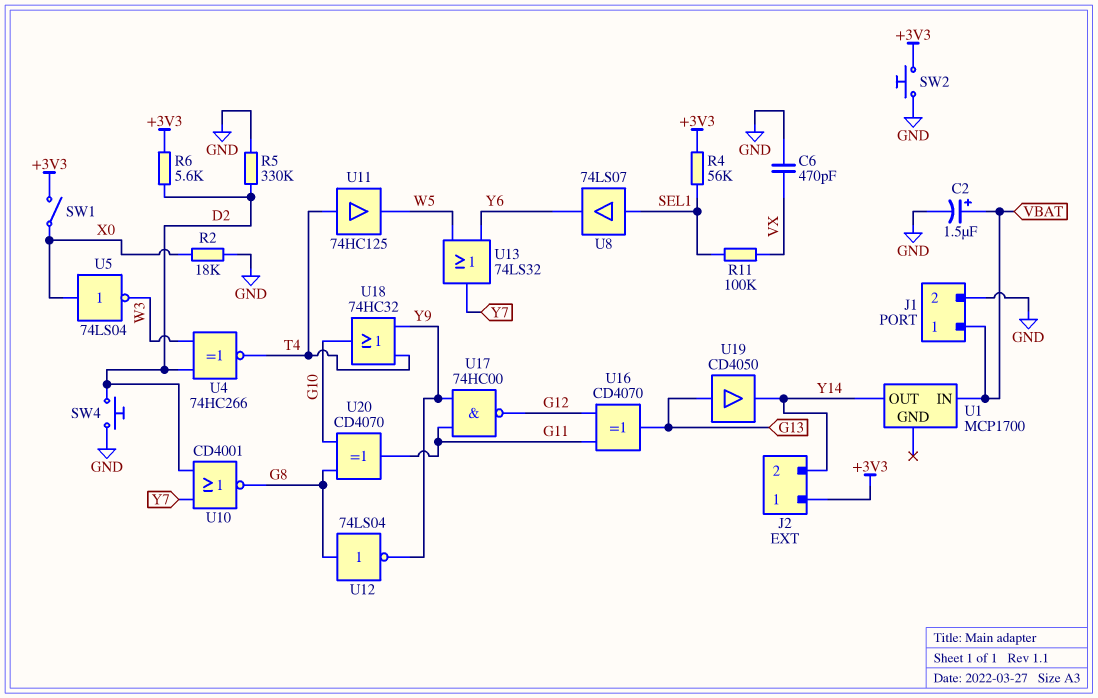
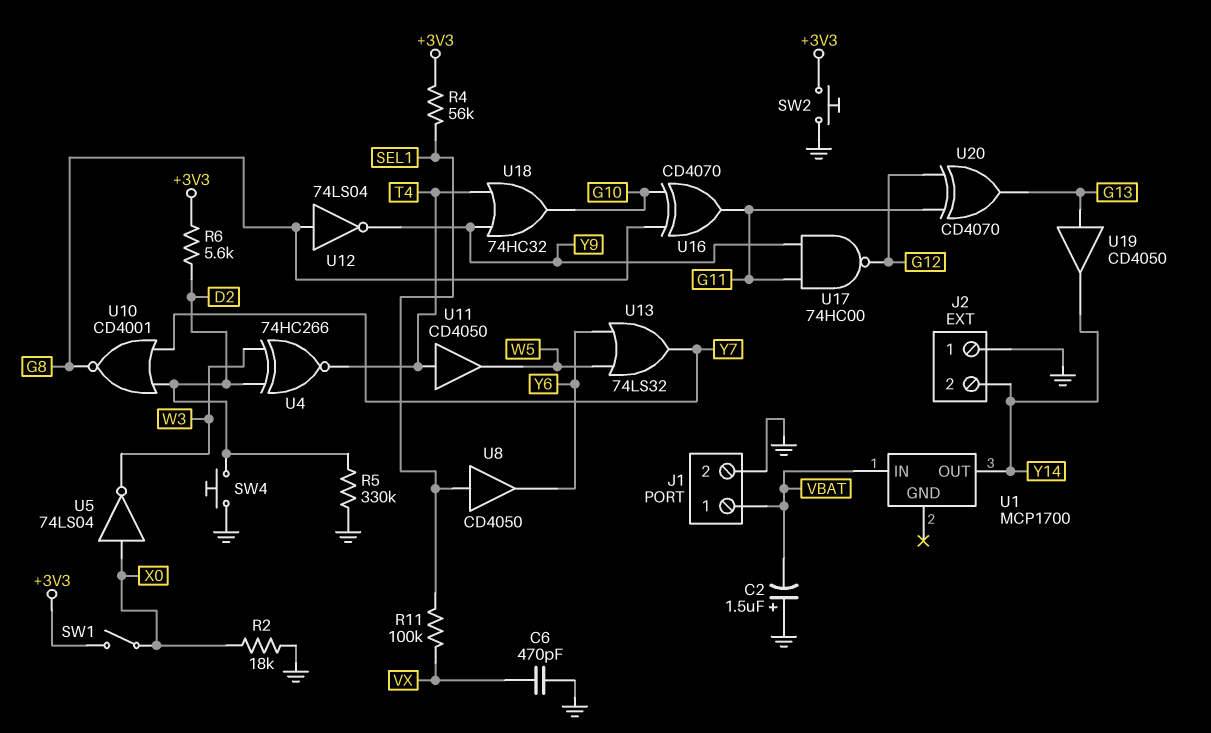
C2: 1.5uF (plus VBAT, minus GND) -> 1.5uF (plus GND, minus VBAT)
J2 pin 1: +3V3 -> GND
U8: buffer 74LS07 (in SEL1, out Y6) -> buffer CD4050 (in SEL1, out Y6)
U11: buffer 74HC125 (in T4, out W5) -> buffer CD4050 (in T4, out W5)
U16: XOR CD4070 (in G11, in G12, out G13) -> XOR CD4070 (in G8, in G10, out G11)
U20: XOR CD4070 (in G8, in G10, out G11) -> XOR CD4070 (in G11, in G12, out G13)

